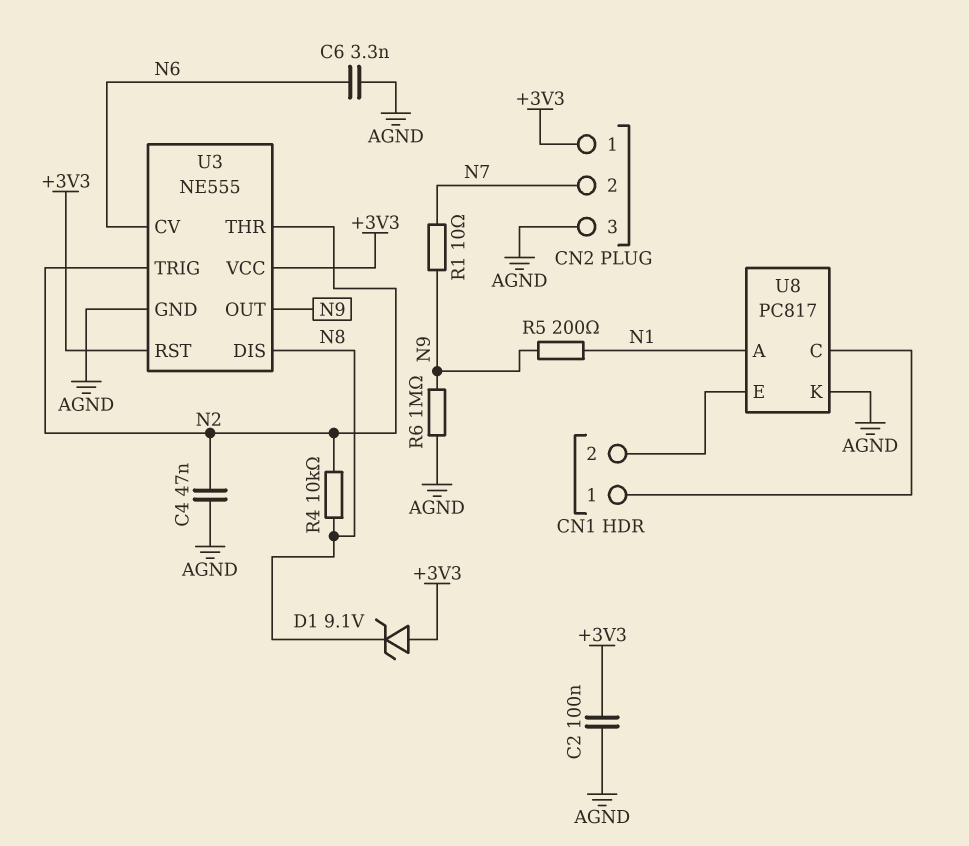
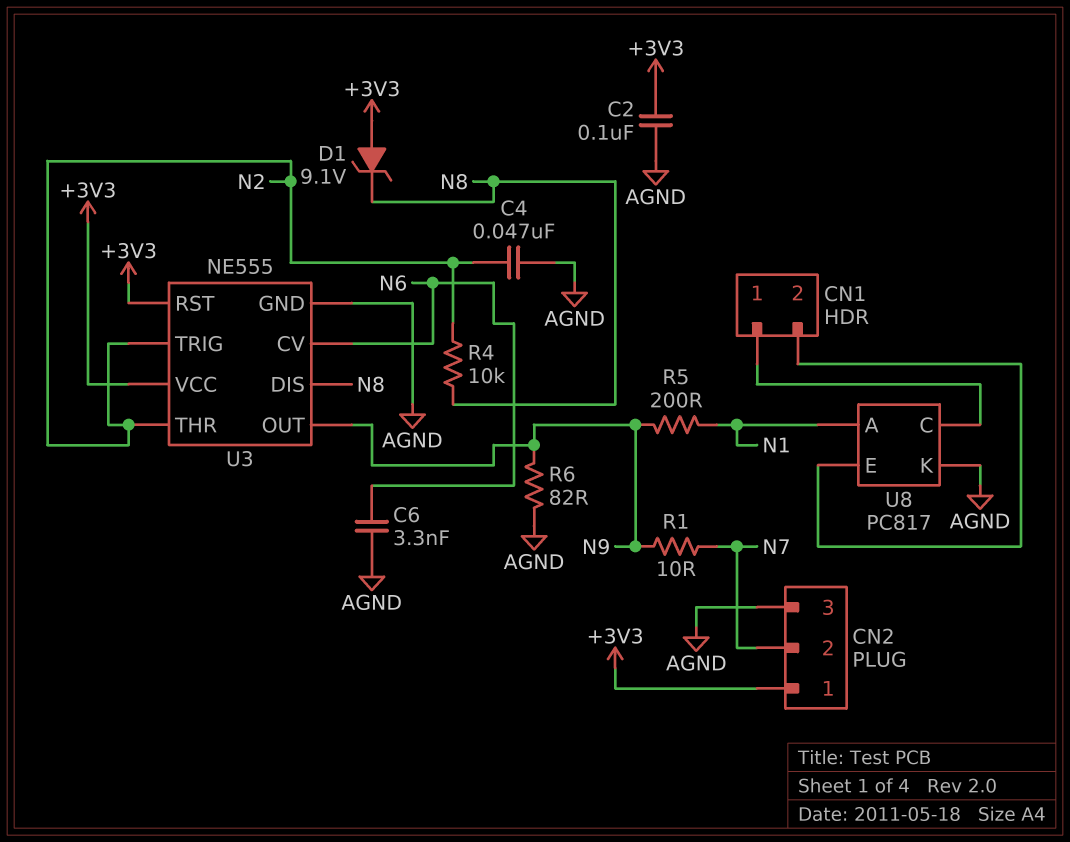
R6: 1M (AGND, N9) -> 82 (AGND, N9)

